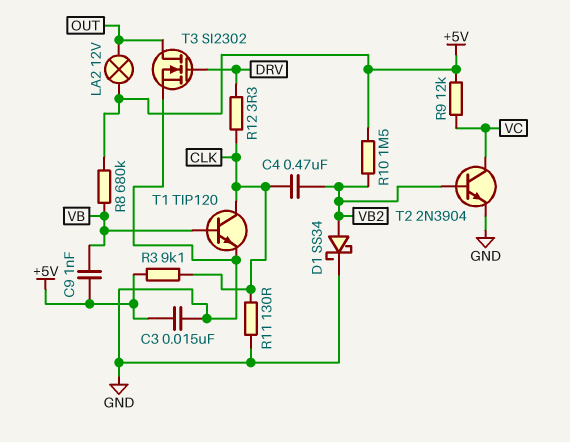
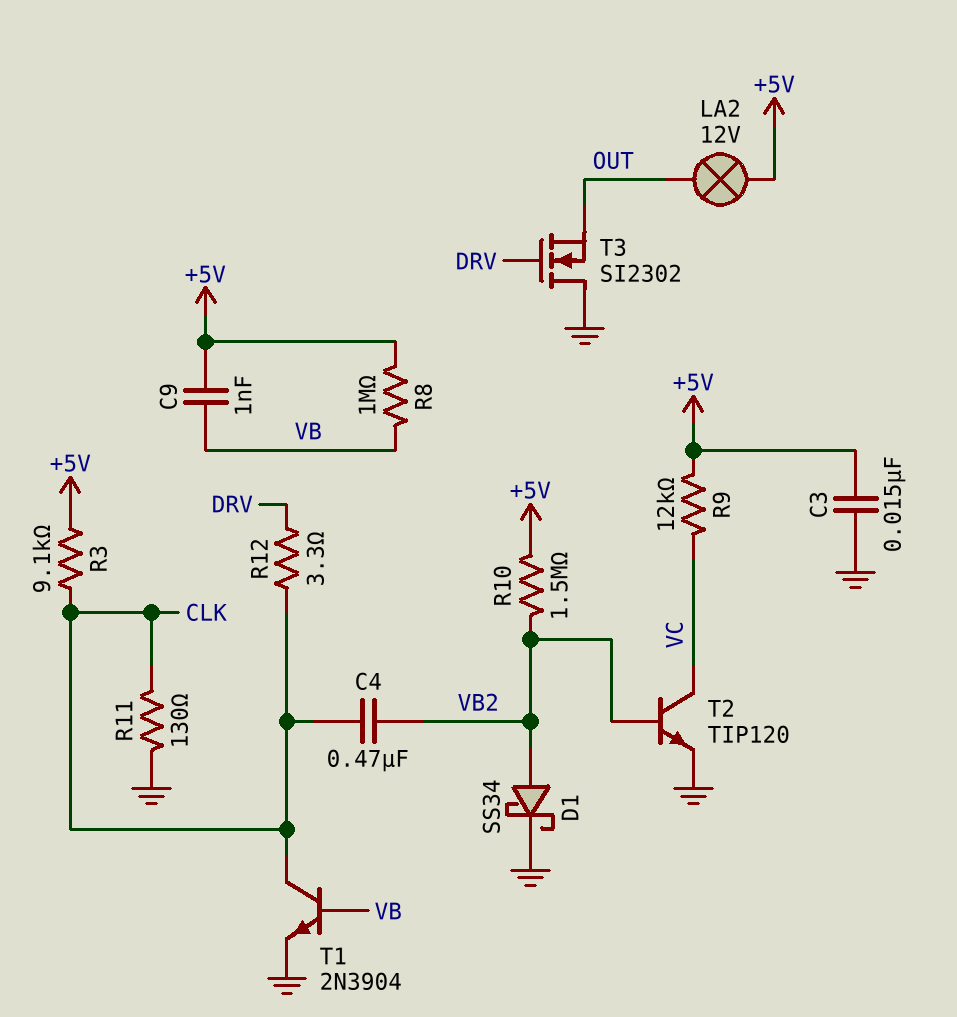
R8: 680k (+5V, VB) -> 1M (+5V, VB)
T1: NPN TIP120 (B VB, C CLK, E GND) -> NPN 2N3904 (B VB, C CLK, E GND)
T2: NPN 2N3904 (B VB2, C VC, E GND) -> NPN TIP120 (B VB2, C VC, E GND)
T3: NMOS SI2302 (G DRV, D OUT, S GND) -> NMOS SI2302 (G DRV, D GND, S OUT)

